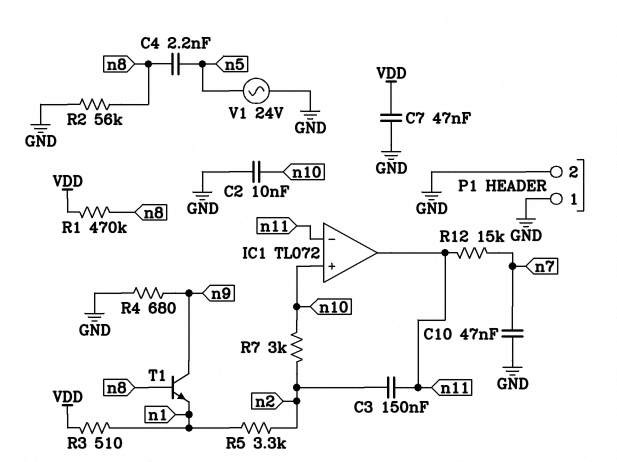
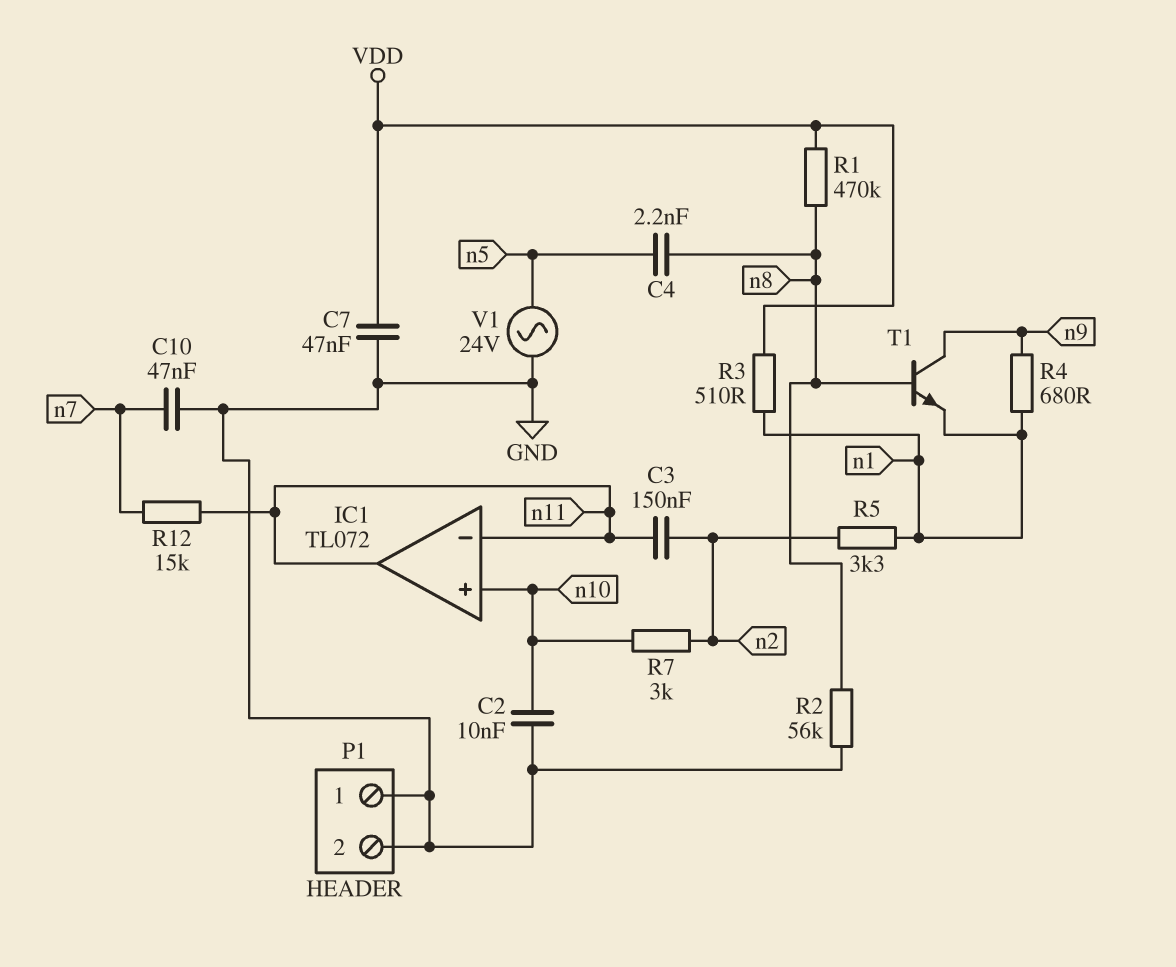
R4: 680 (GND, n9) -> 680 (n1, n9)

